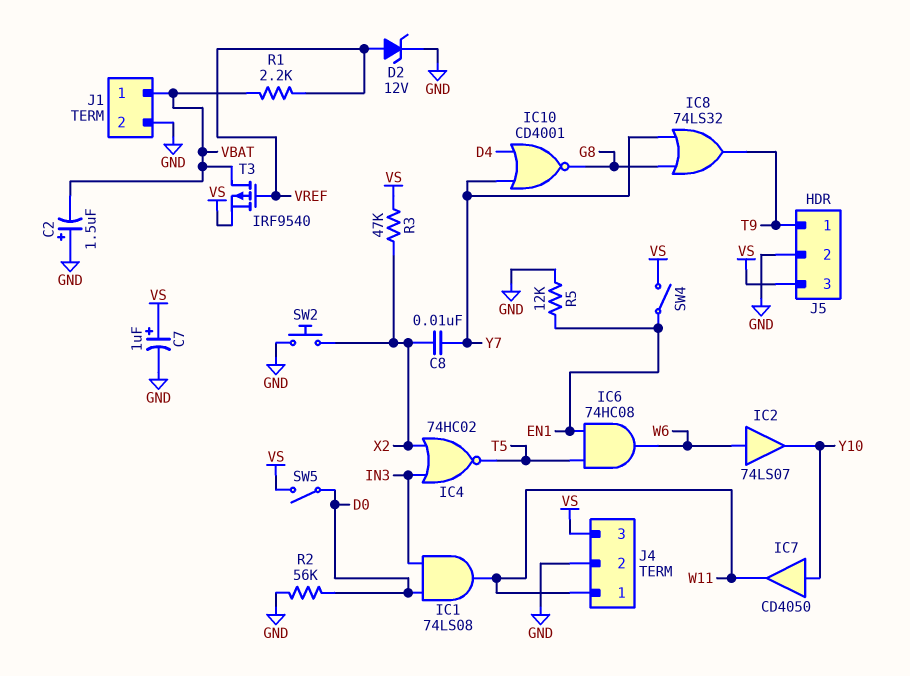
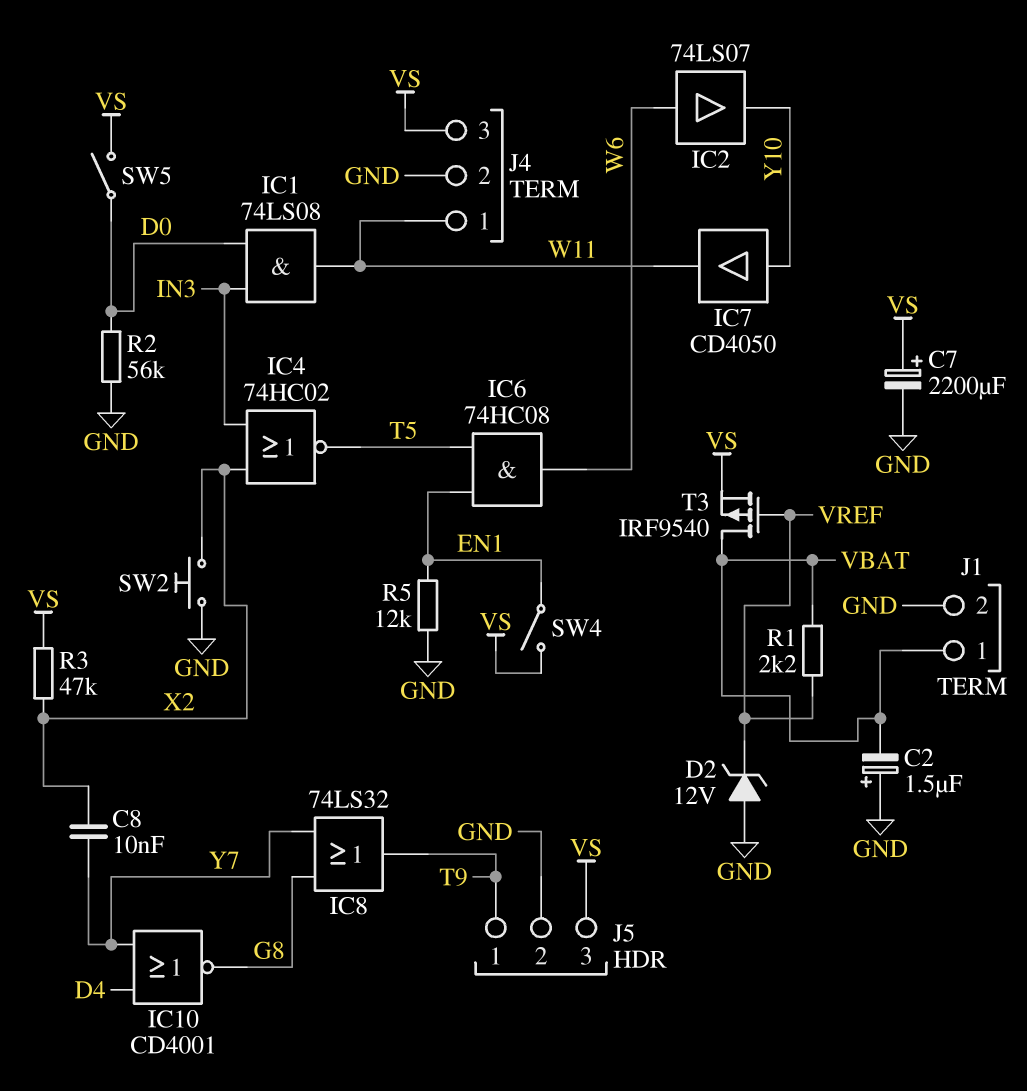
C7: 1uF (plus VS, minus GND) -> 2200uF (plus VS, minus GND)
D2: zener 12V (A VREF, K GND) -> zener 12V (A GND, K VREF)

